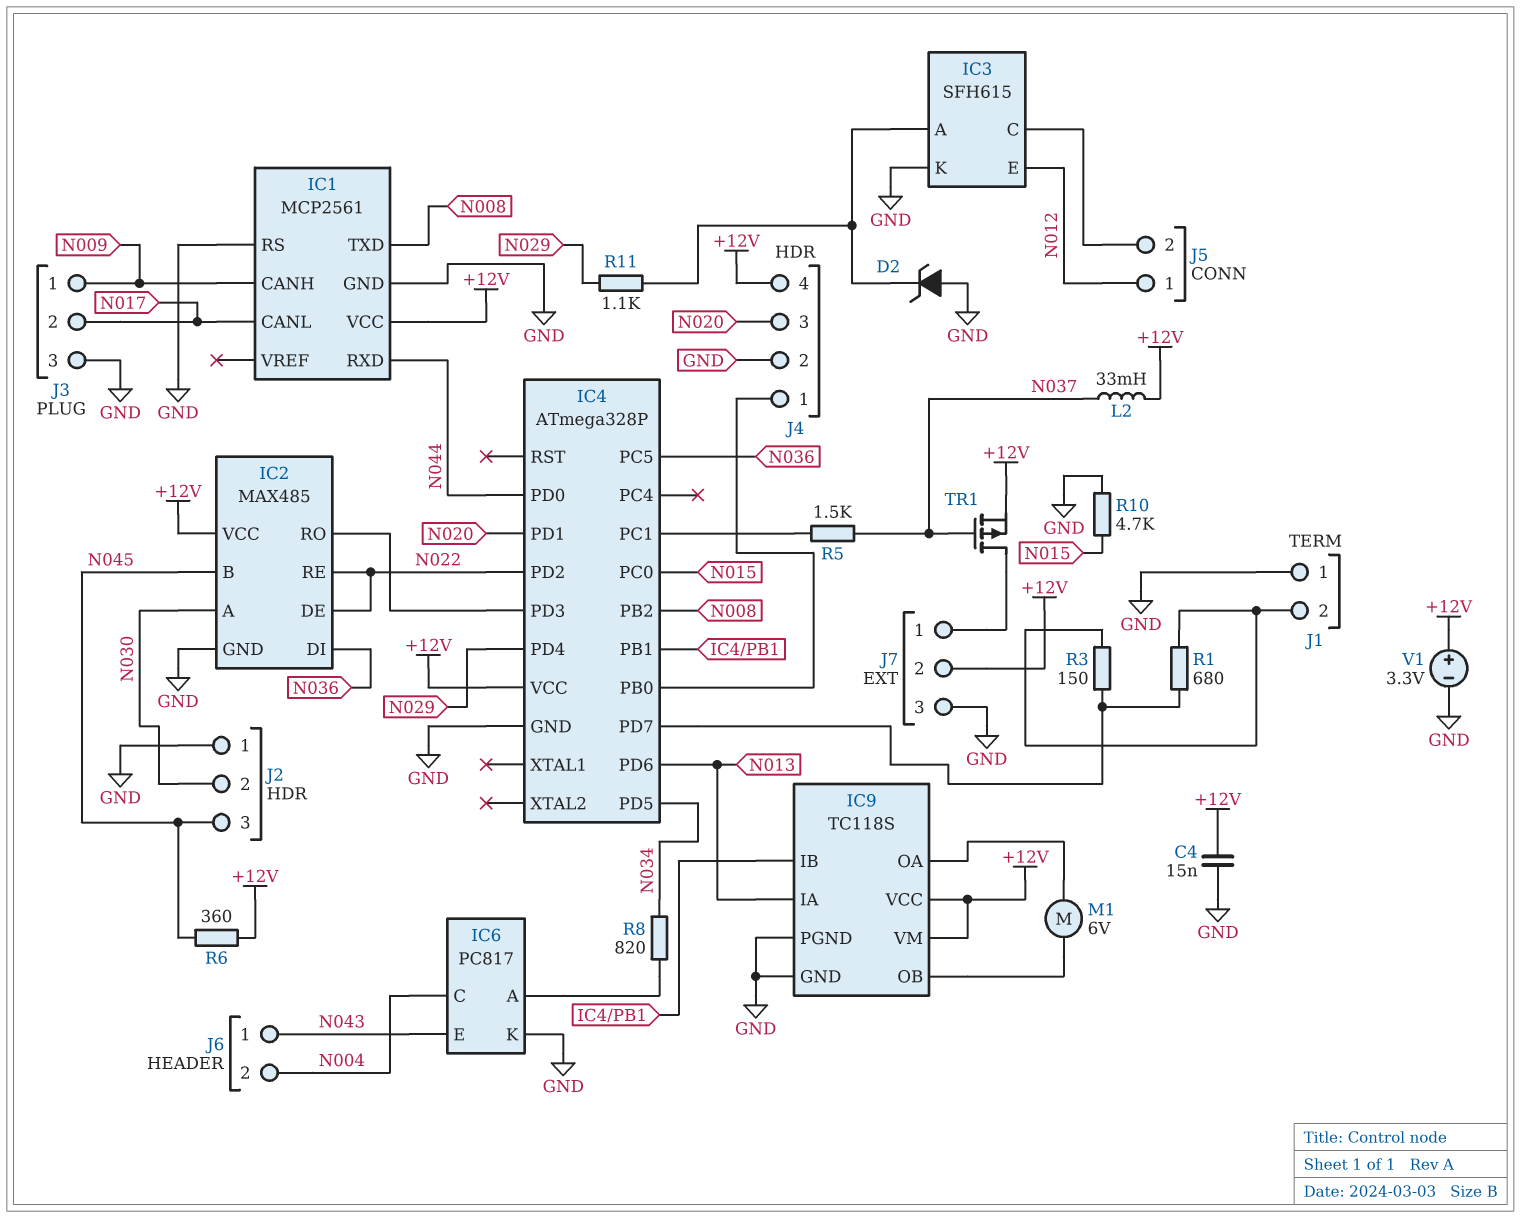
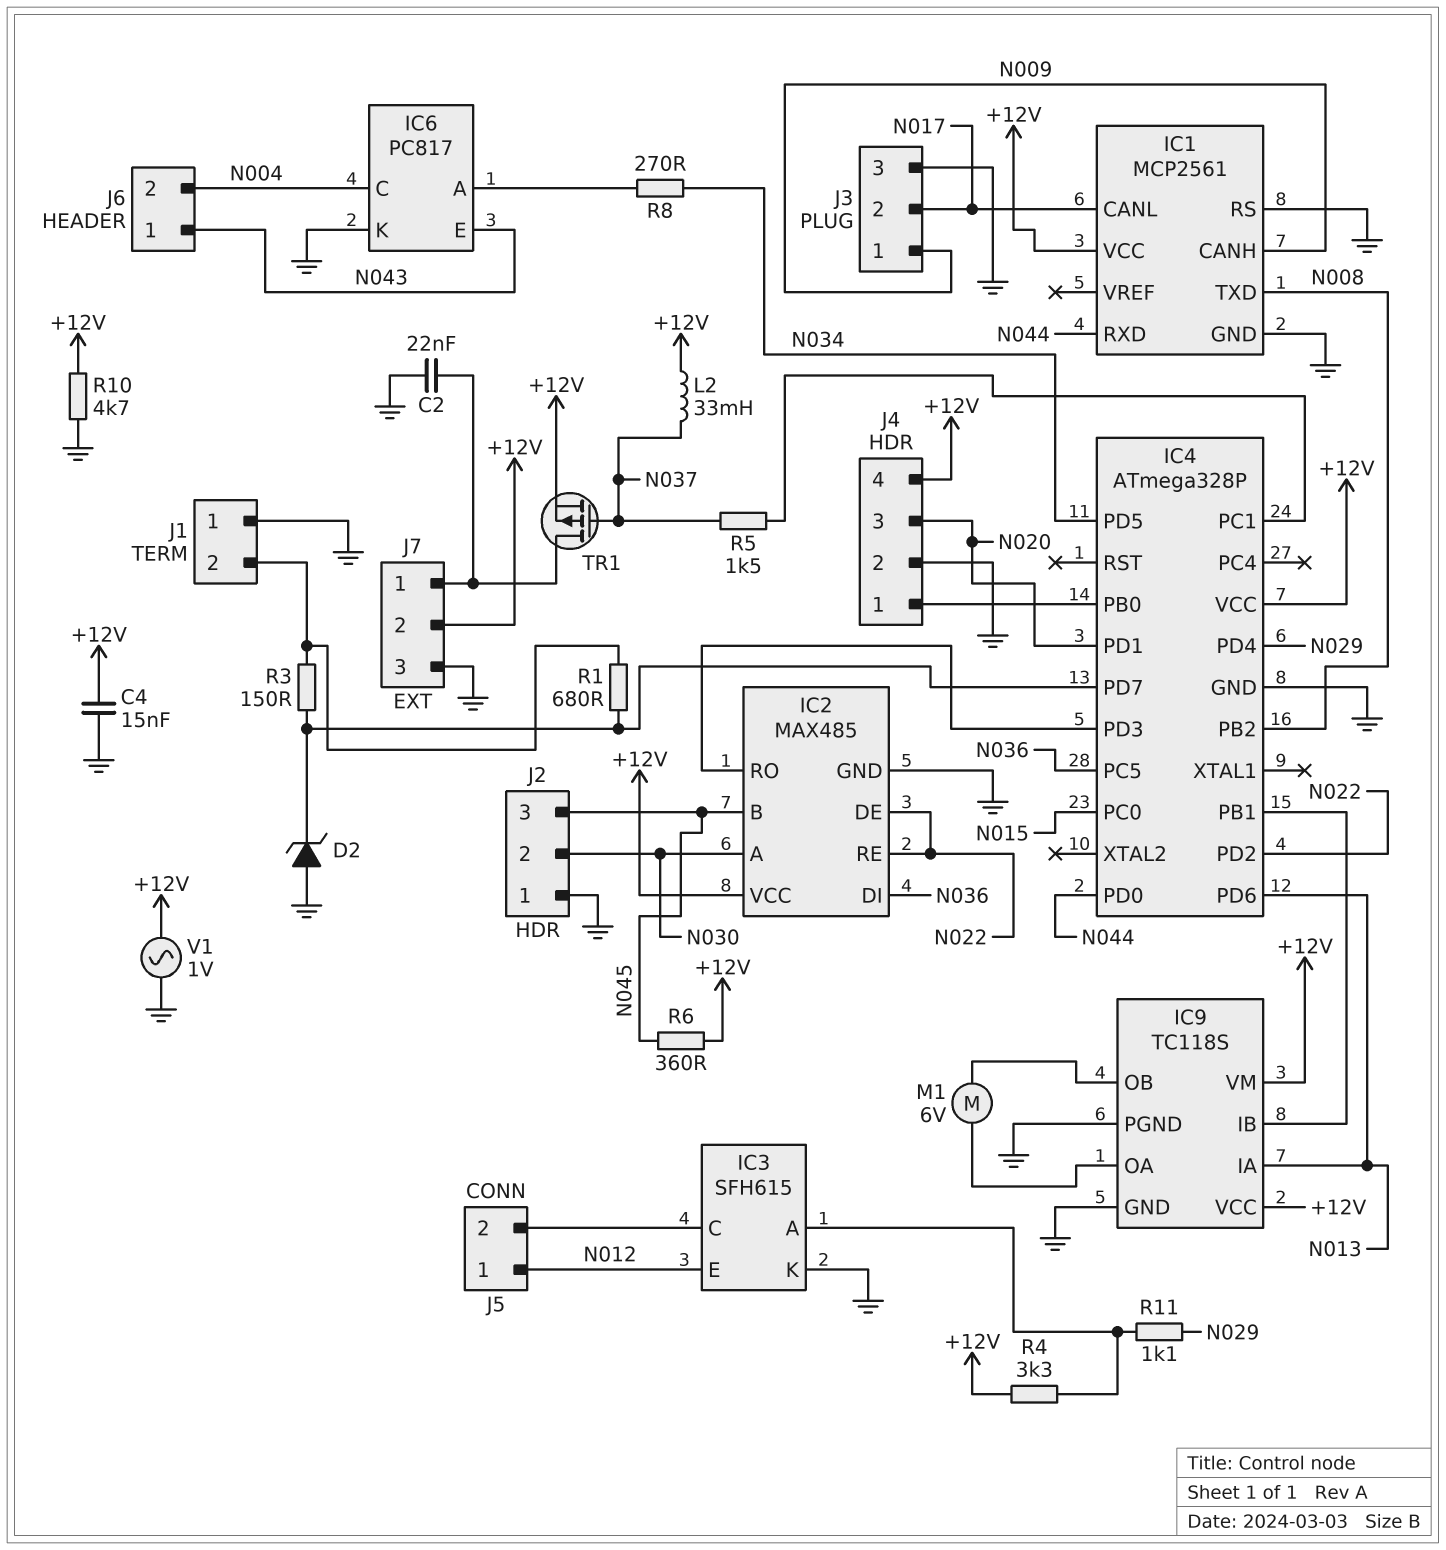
C2: none -> 22nF (GND, J7/1)
D2: zener (A GND, K IC3/A) -> zener (A GND, K IC4/PD7)
R4: none -> 3.3k (+12V, IC3/A)
R8: 820 (IC6/A, N034) -> 270 (IC6/A, N034)
R10: 4.7k (GND, N015) -> 4.7k (+12V, GND)
V1: 3.3V (plus +12V, minus GND) -> AC 1V (+12V, GND)

